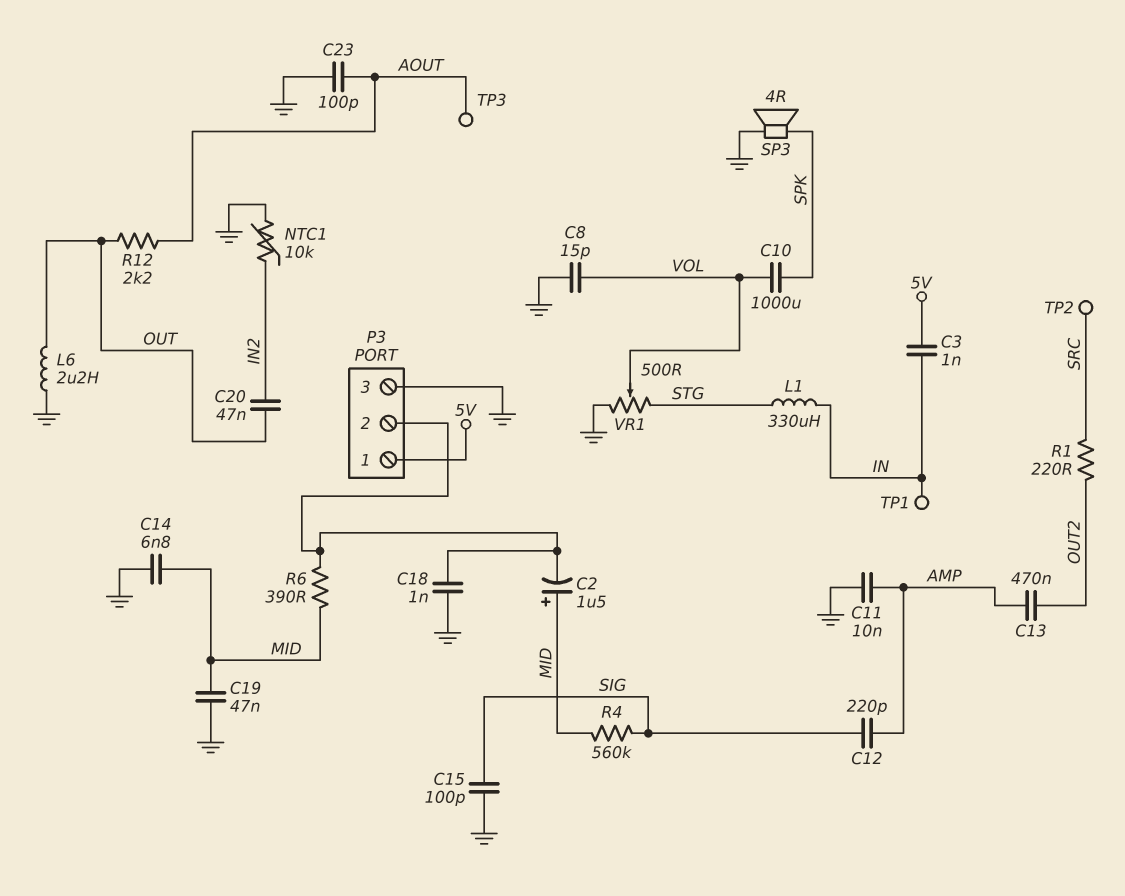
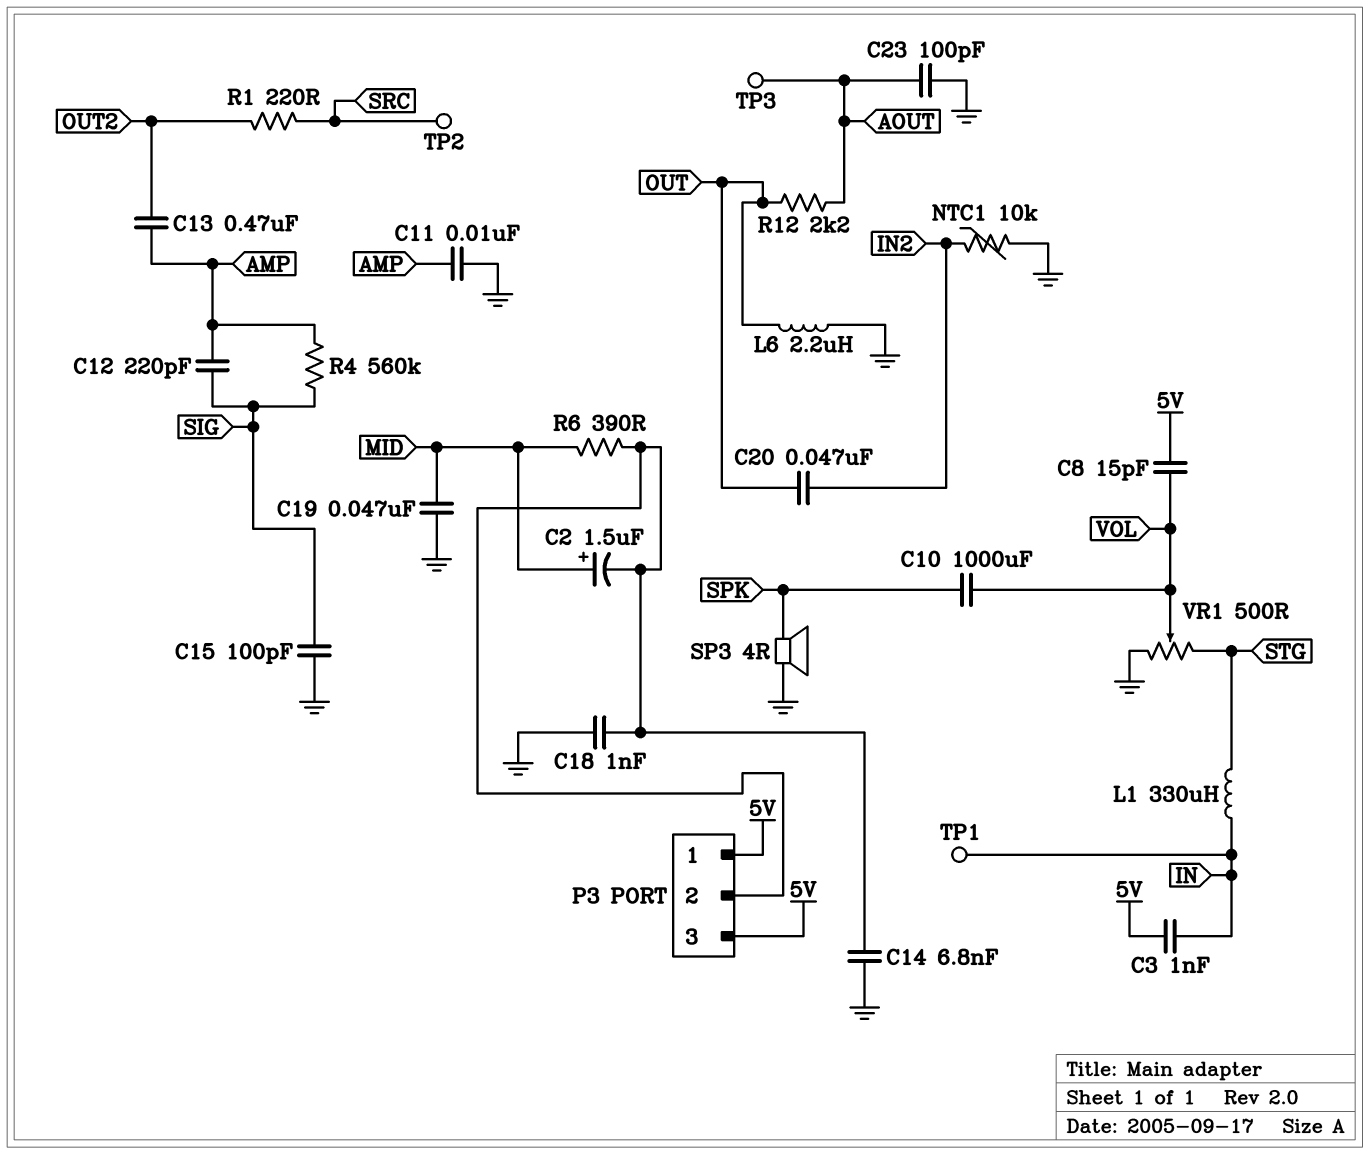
C8: 15pF (GND, VOL) -> 15pF (5V, VOL)
C14: 6.8nF (GND, MID) -> 6.8nF (GND, P3/2)
P3 pin 3: GND -> 5V
R4: 560k (MID, SIG) -> 560k (AMP, SIG)

